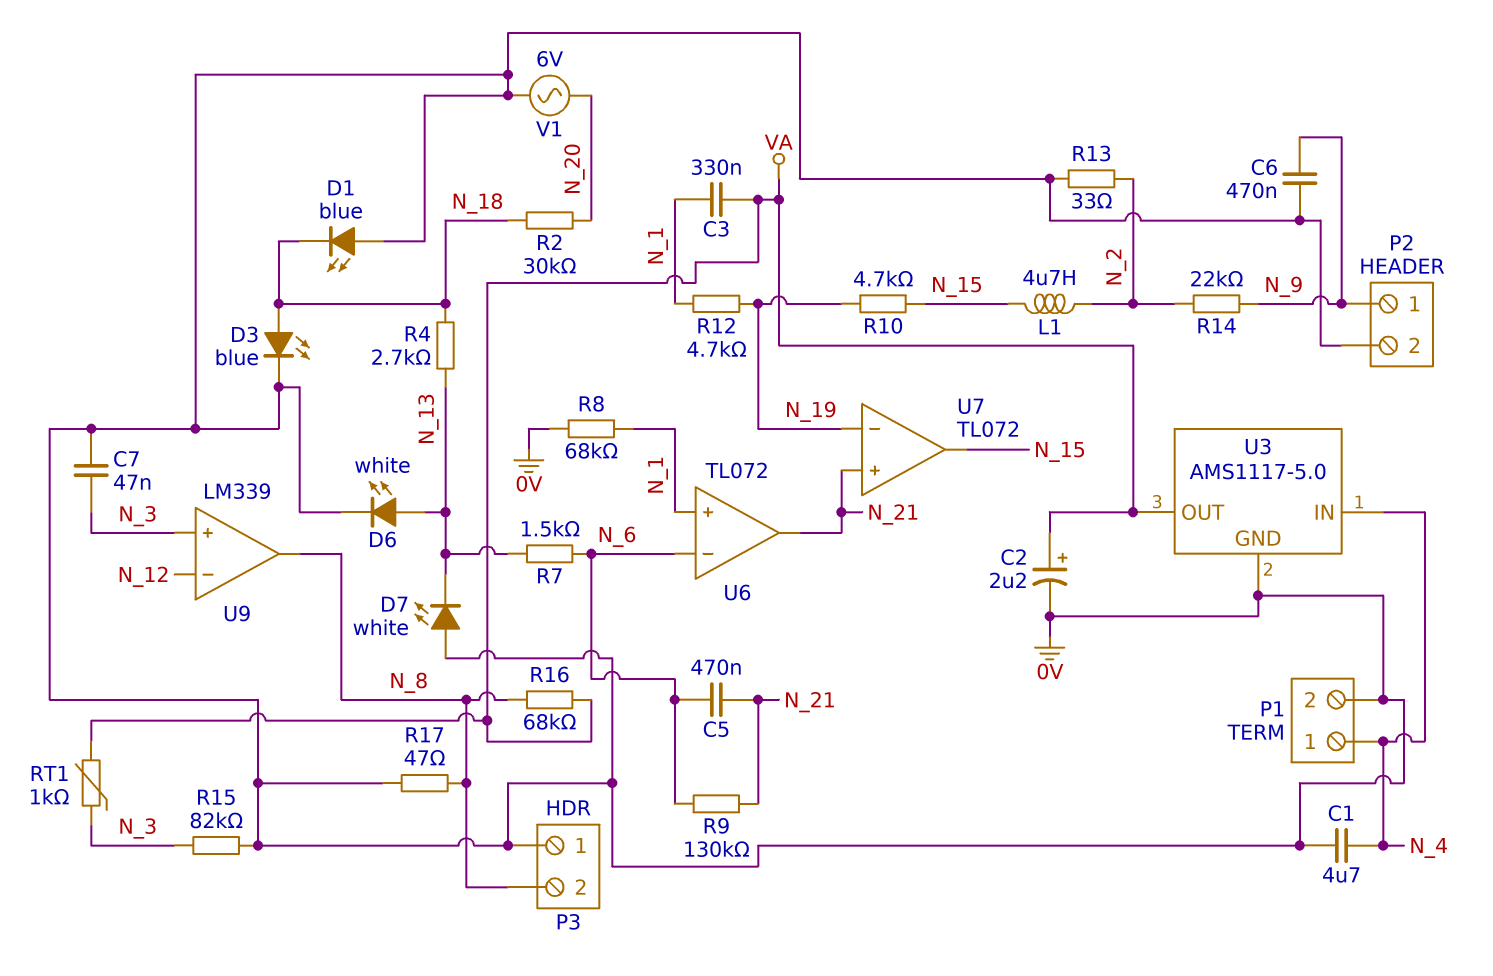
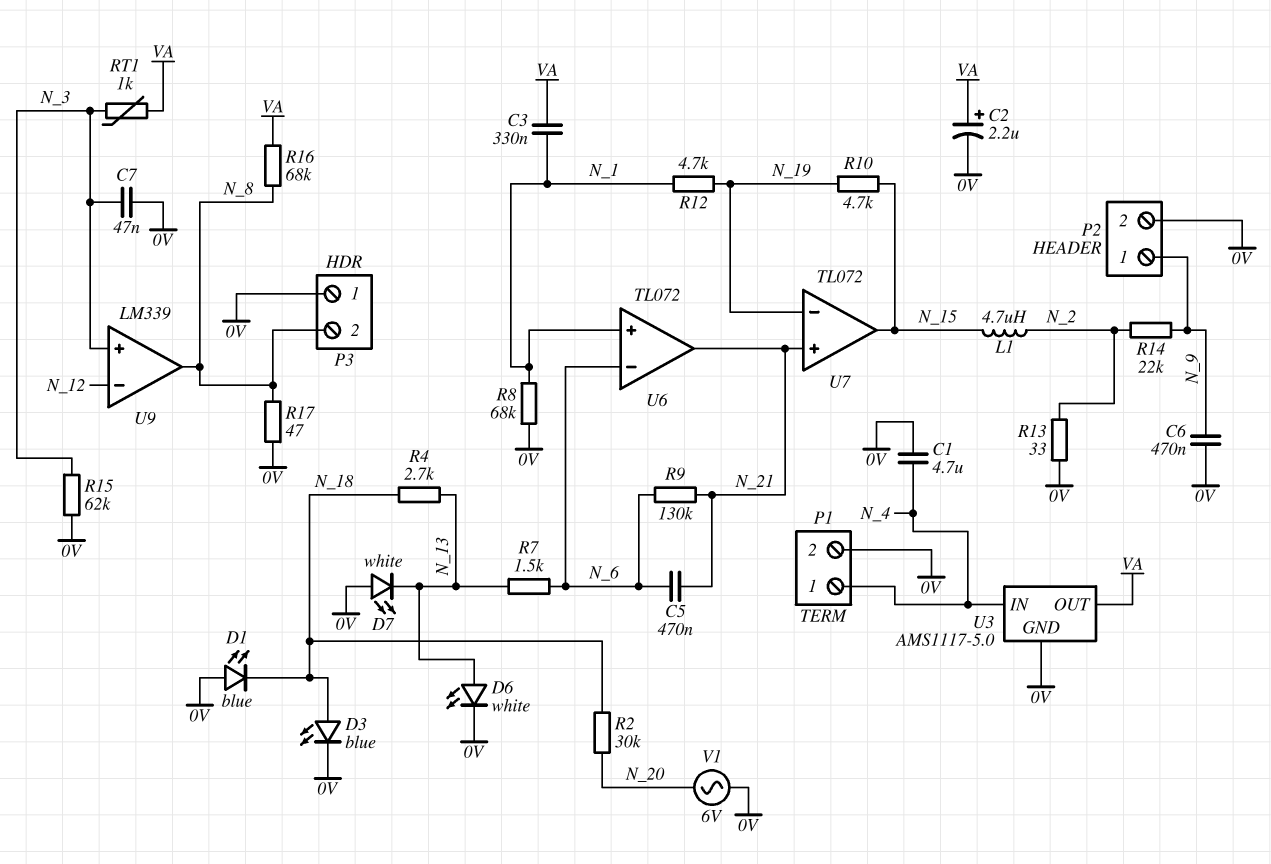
R15: 82k (0V, N_3) -> 62k (0V, N_3)

